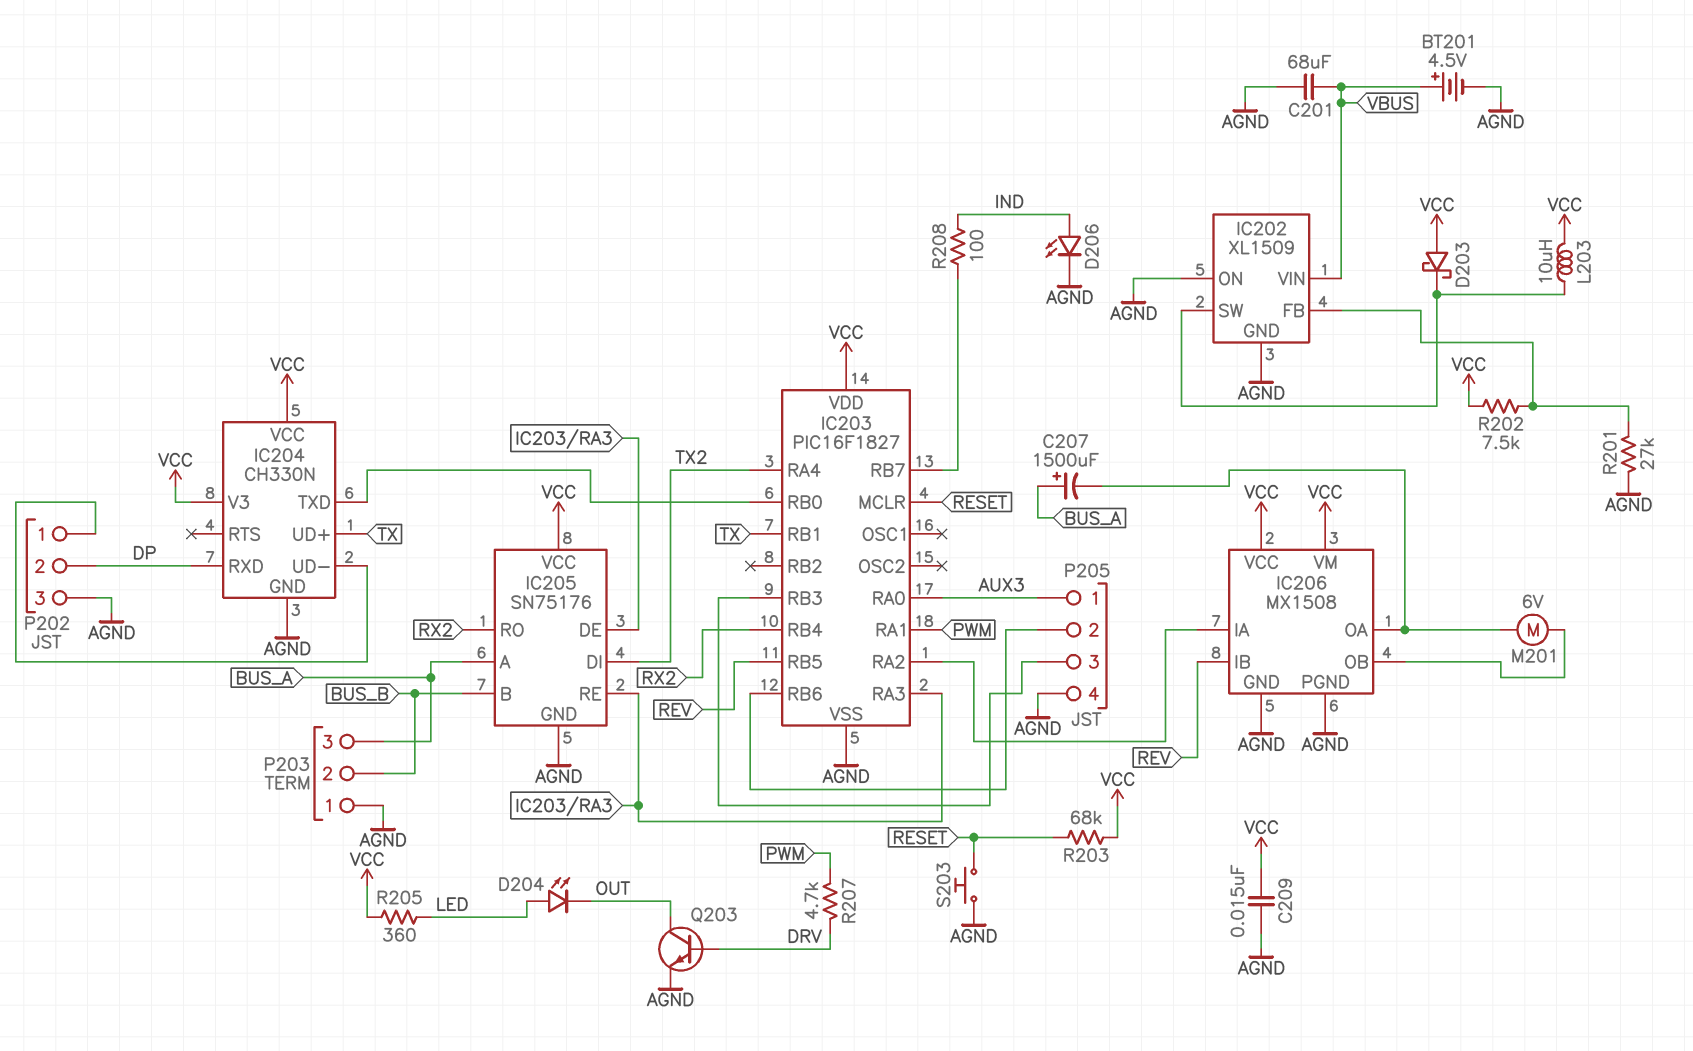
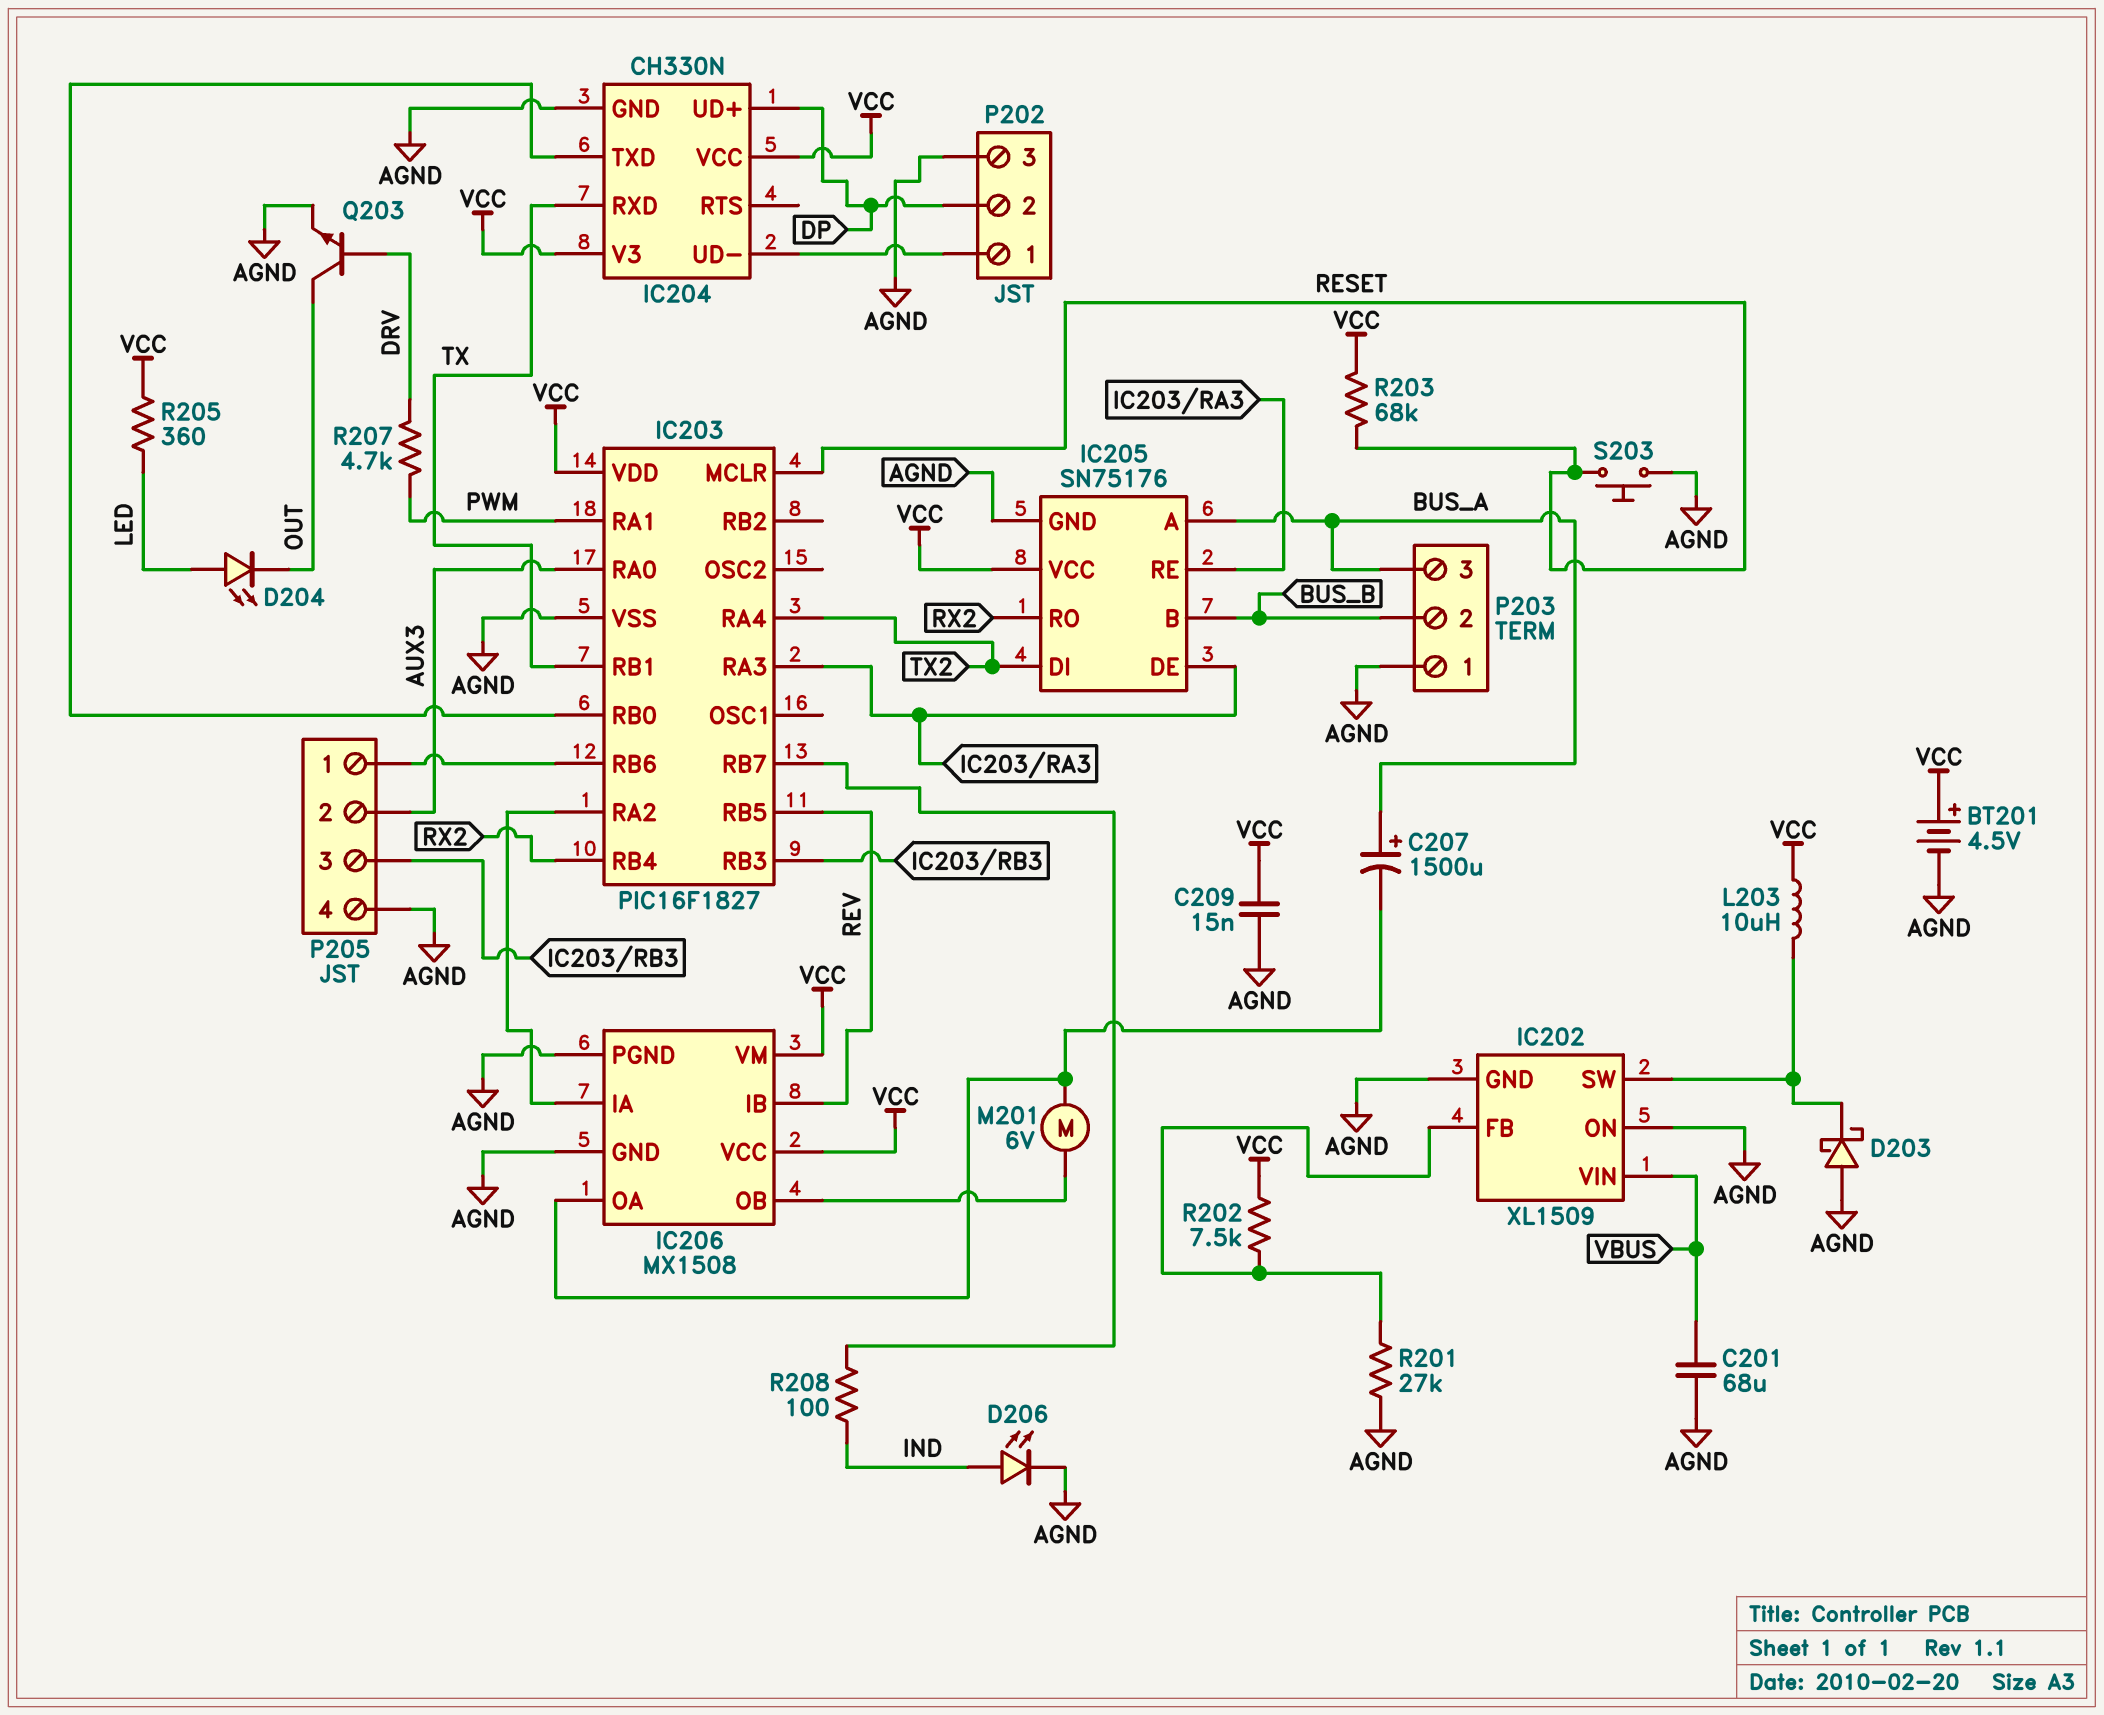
BT201: 4.5V (plus VBUS, minus AGND) -> 4.5V (plus VCC, minus AGND)
D203: schottky (A VCC, K IC202/SW) -> schottky (A AGND, K IC202/SW)
IC204 pin RXD: DP -> TX
IC204 pin UD+: TX -> DP
P205 pin 1: AUX3 -> IC203/RB6
P205 pin 2: IC203/RB6 -> AUX3

